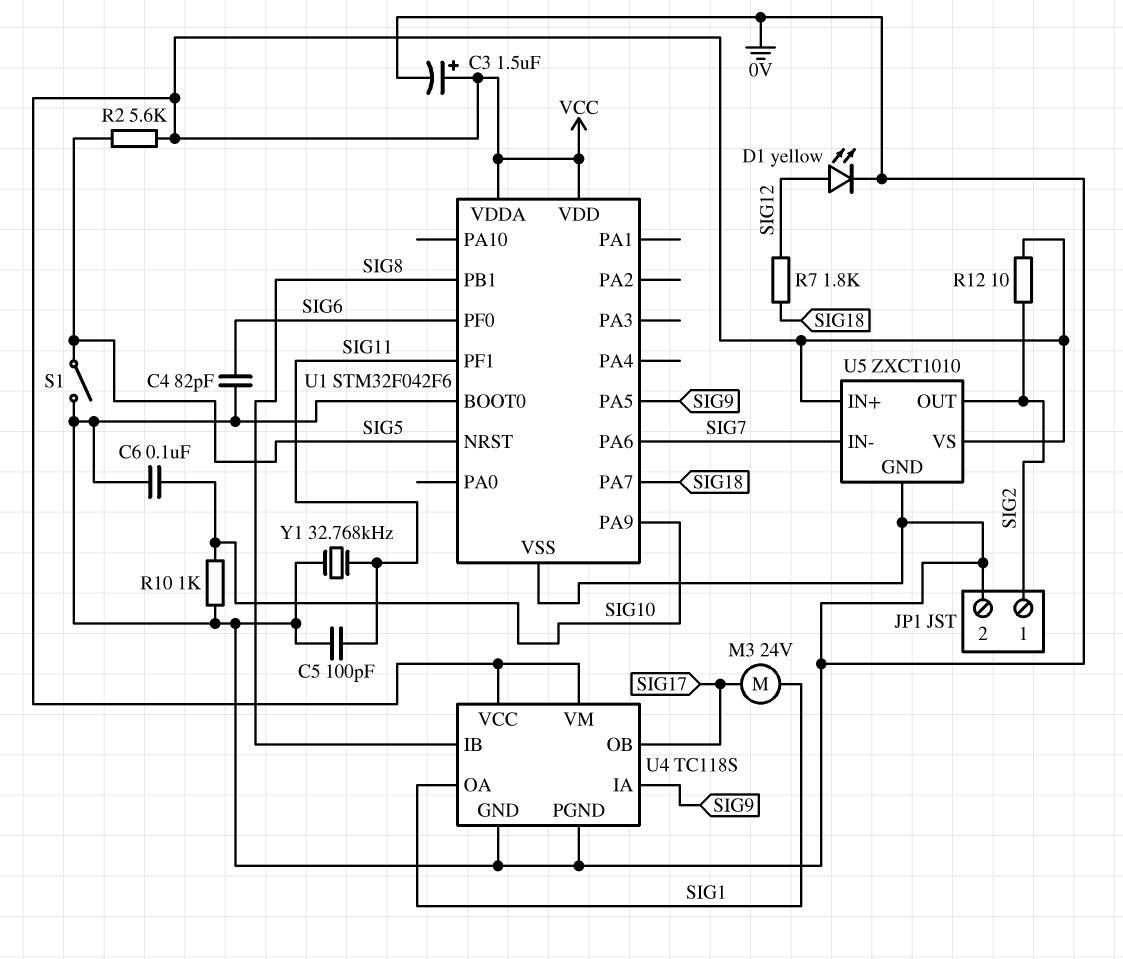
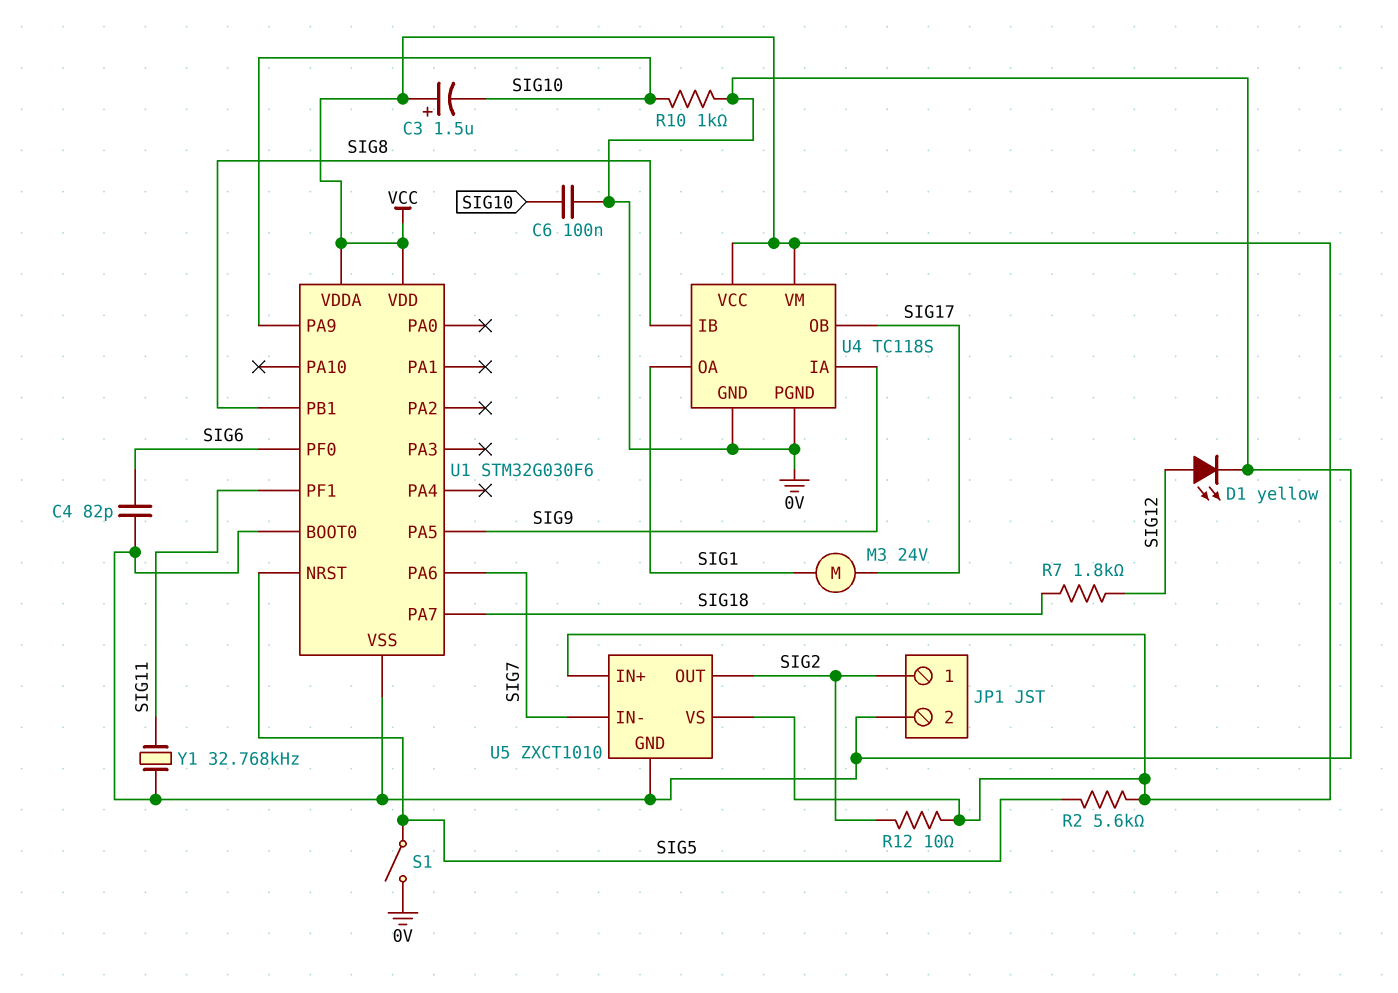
C3: 1.5uF (plus VCC, minus 0V) -> 1.5uF (plus VCC, minus SIG10)
C5: 100pF (0V, SIG11) -> none
U1: STM32F042F6 -> STM32G030F6

